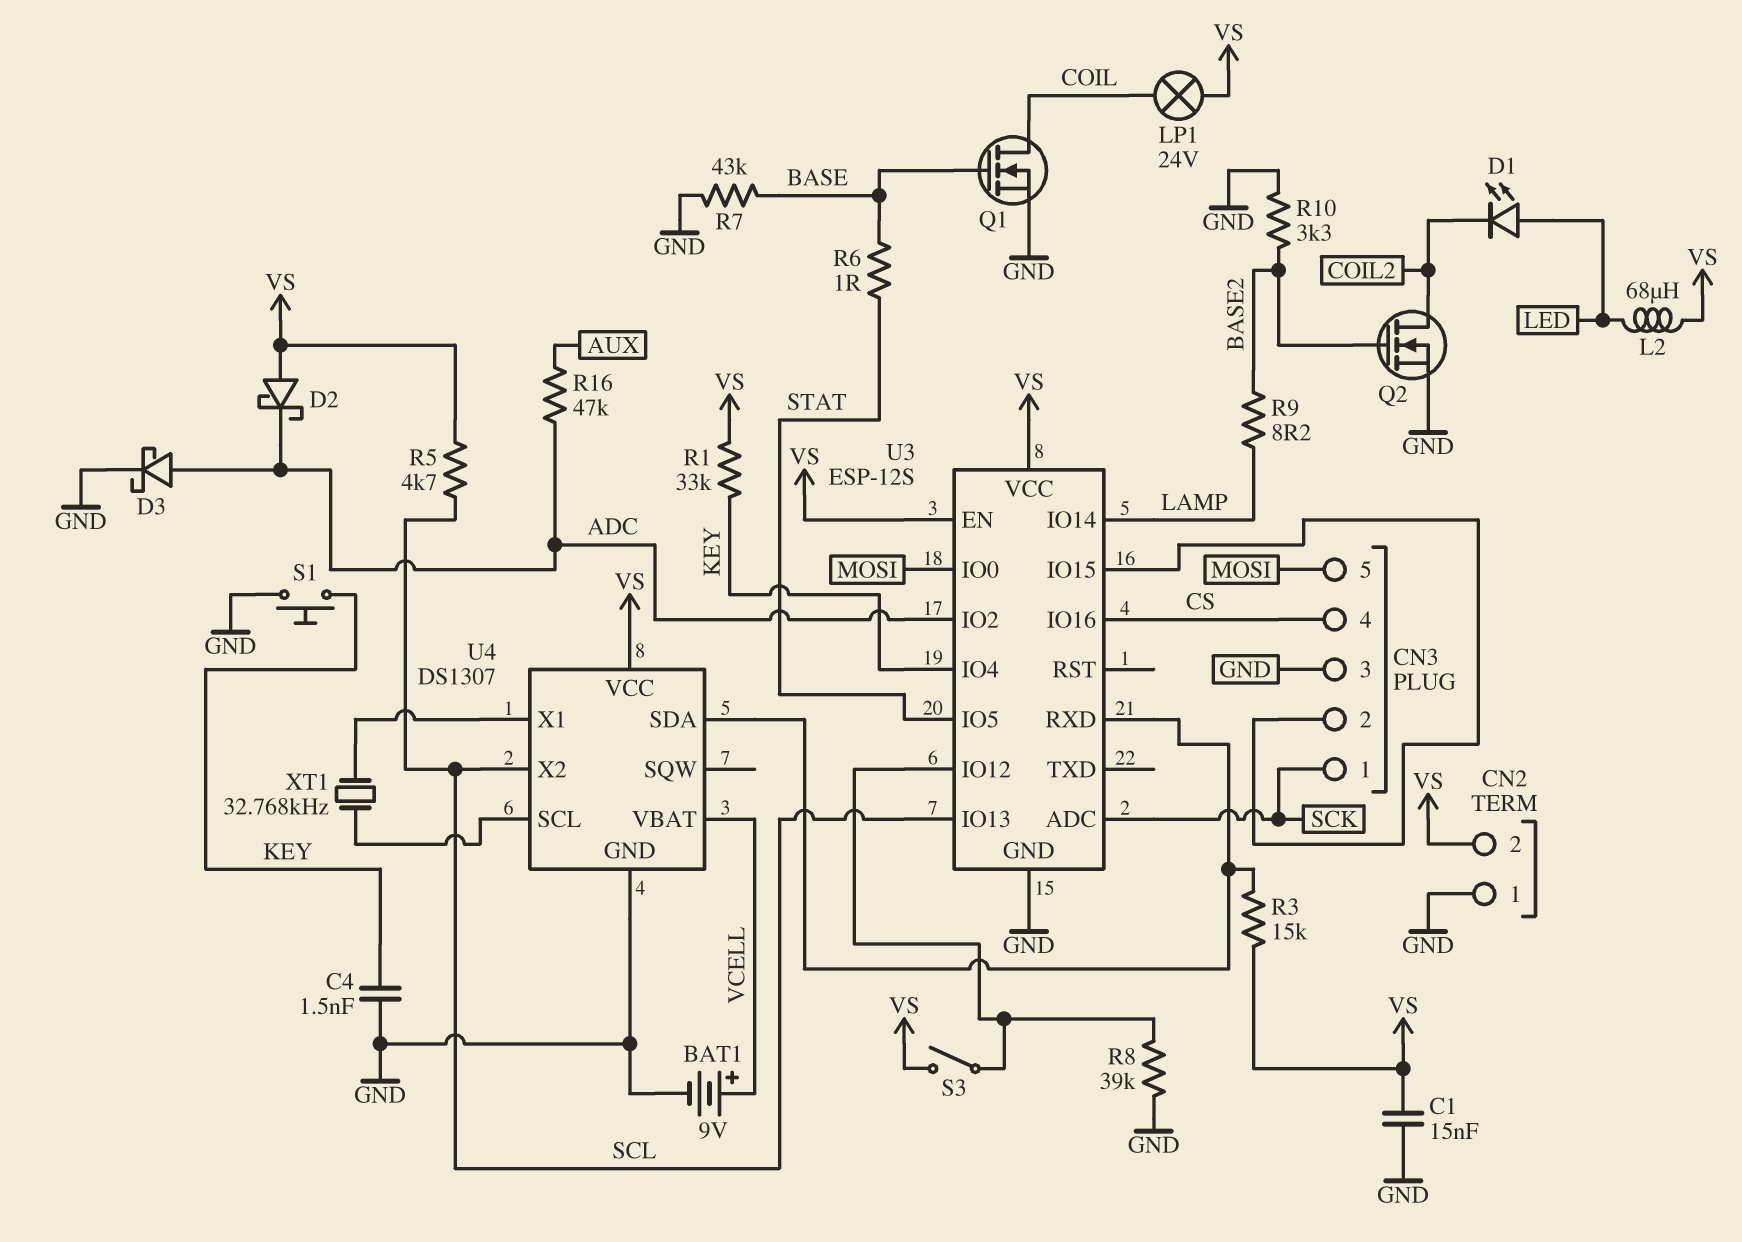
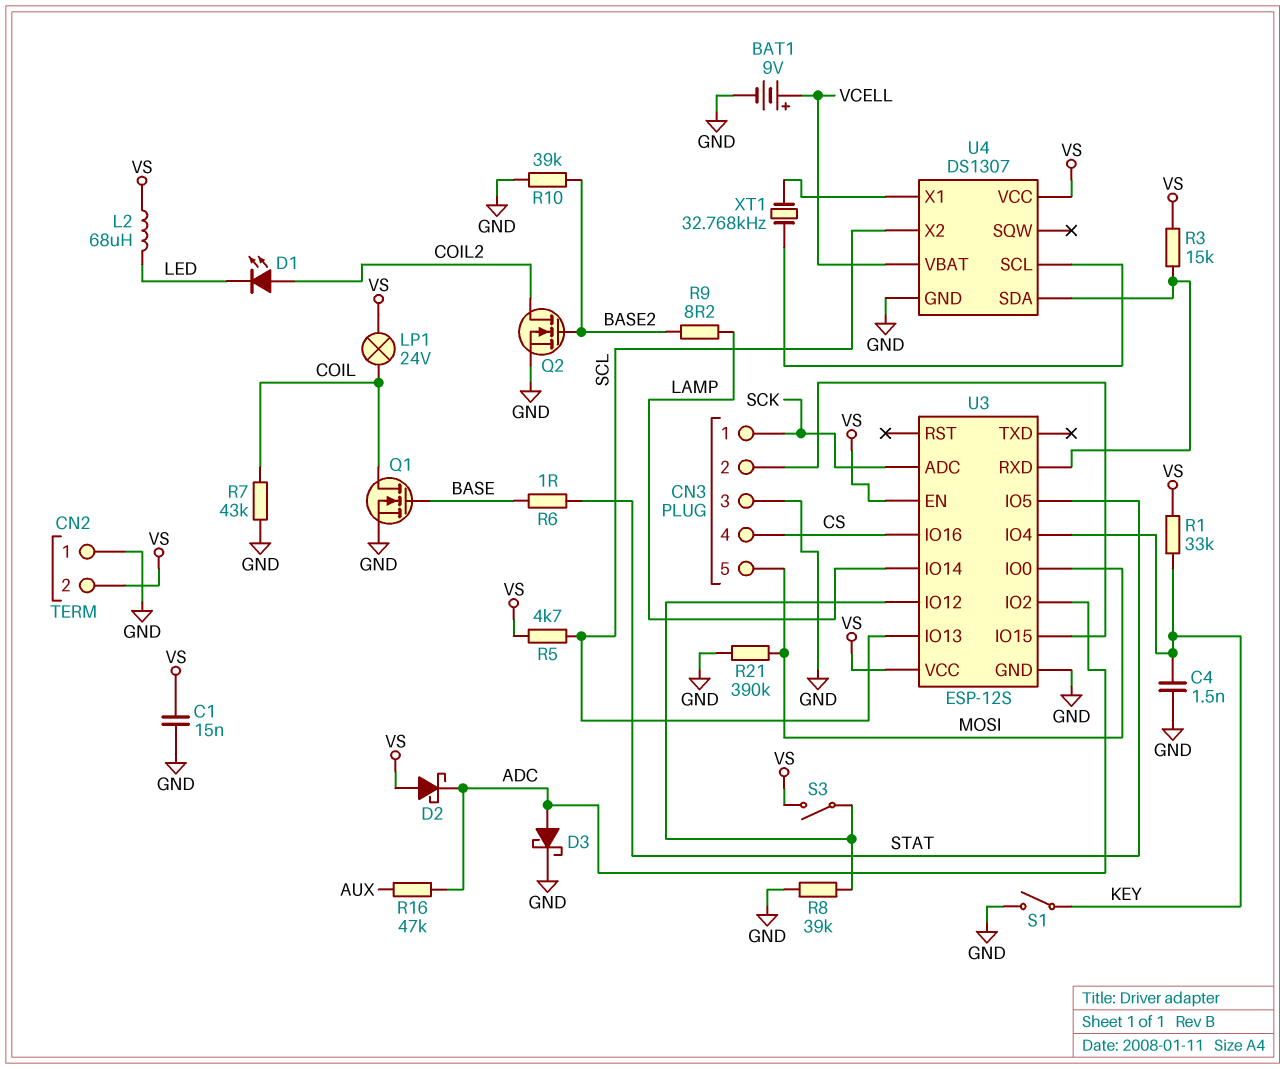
D1: LED (A LED, K COIL2) -> LED (A COIL2, K LED)
R7: 43k (BASE, GND) -> 43k (COIL, GND)
R10: 3.3k (BASE2, GND) -> 39k (BASE2, GND)
R21: none -> 390k (GND, MOSI)
S1: button (GND, KEY) -> switch (GND, KEY)

